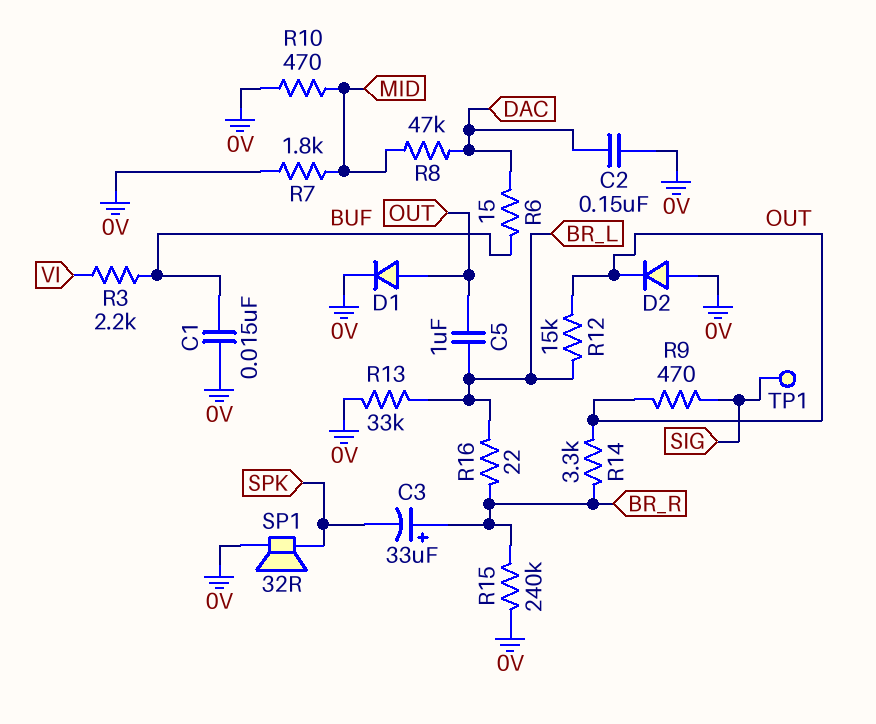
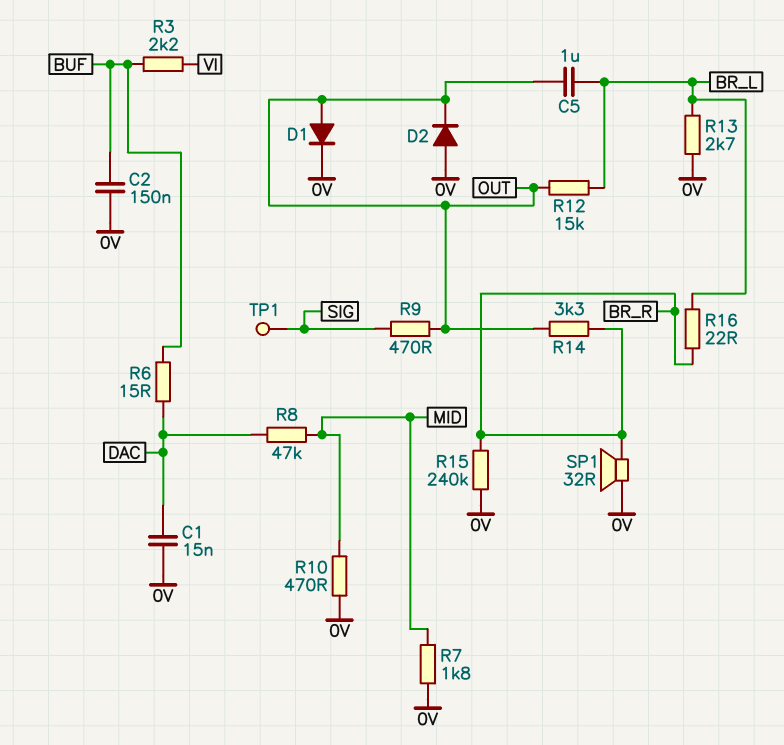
C1: 15nF (0V, BUF) -> 15nF (0V, DAC)
C2: 150nF (0V, DAC) -> 150nF (0V, BUF)
C3: 33uF (plus BR_R, minus SPK) -> none
R13: 33k (0V, BR_L) -> 2.7k (0V, BR_L)
SP1: speaker 32R (0V, SPK) -> speaker 32R (0V, BR_R)

